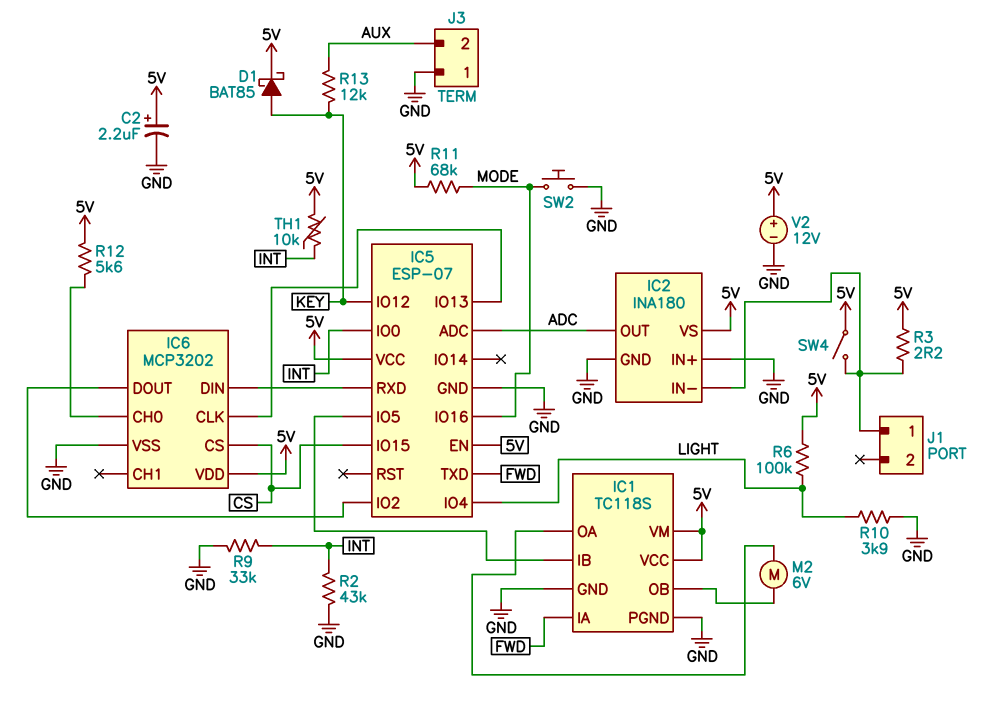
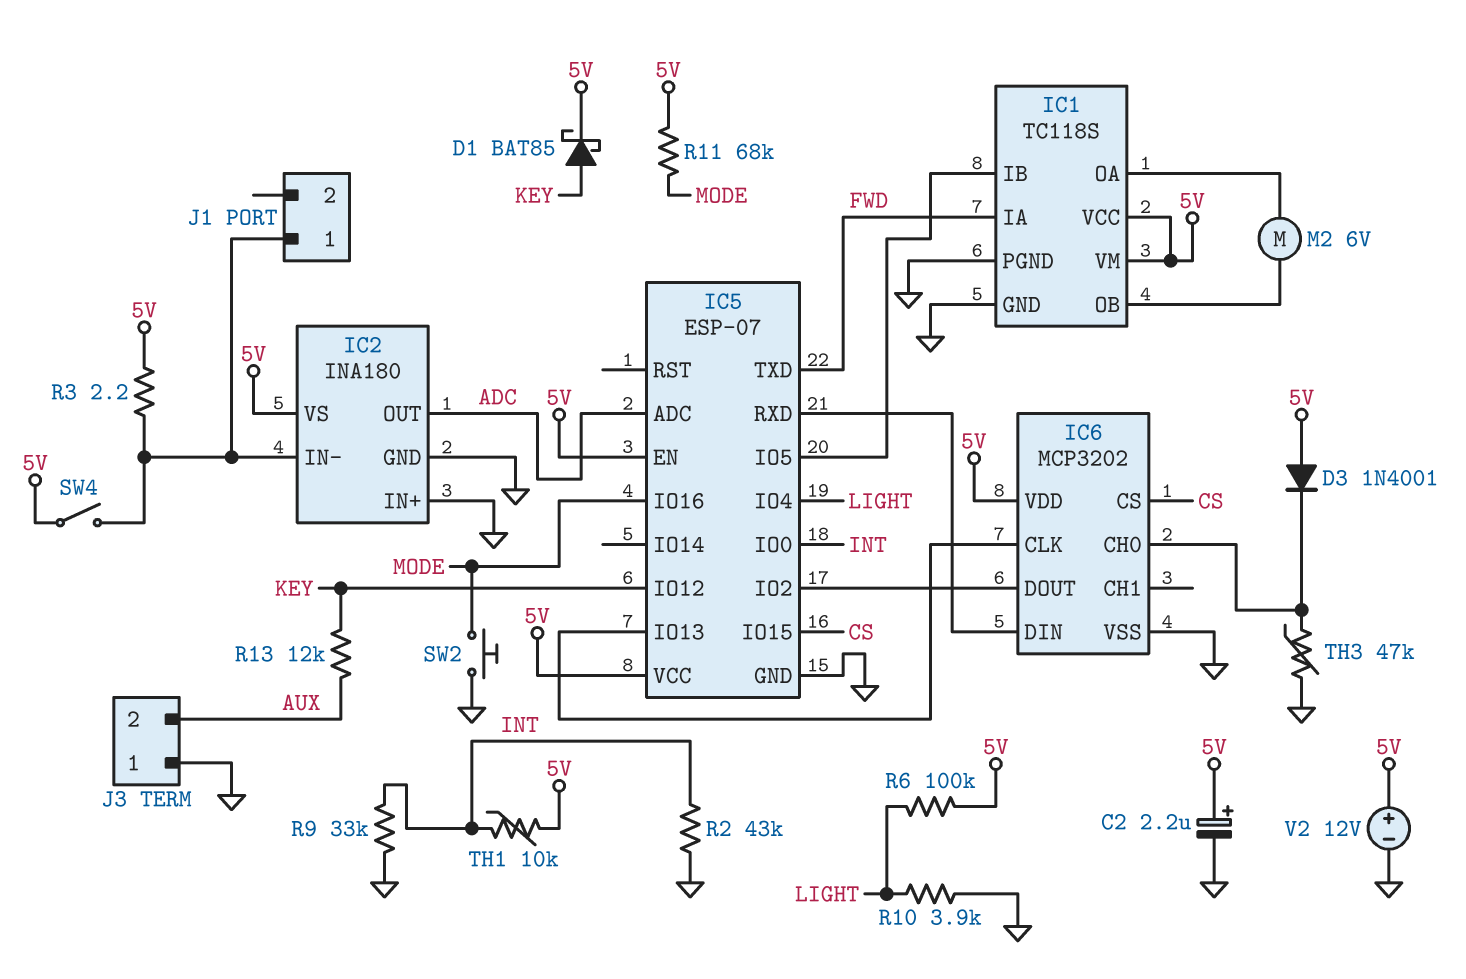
D3: none -> diode 1N4001 (A 5V, K IC6/CH0)
R12: 5.6k (5V, IC6/CH0) -> none
TH3: none -> 47k (GND, IC6/CH0)

